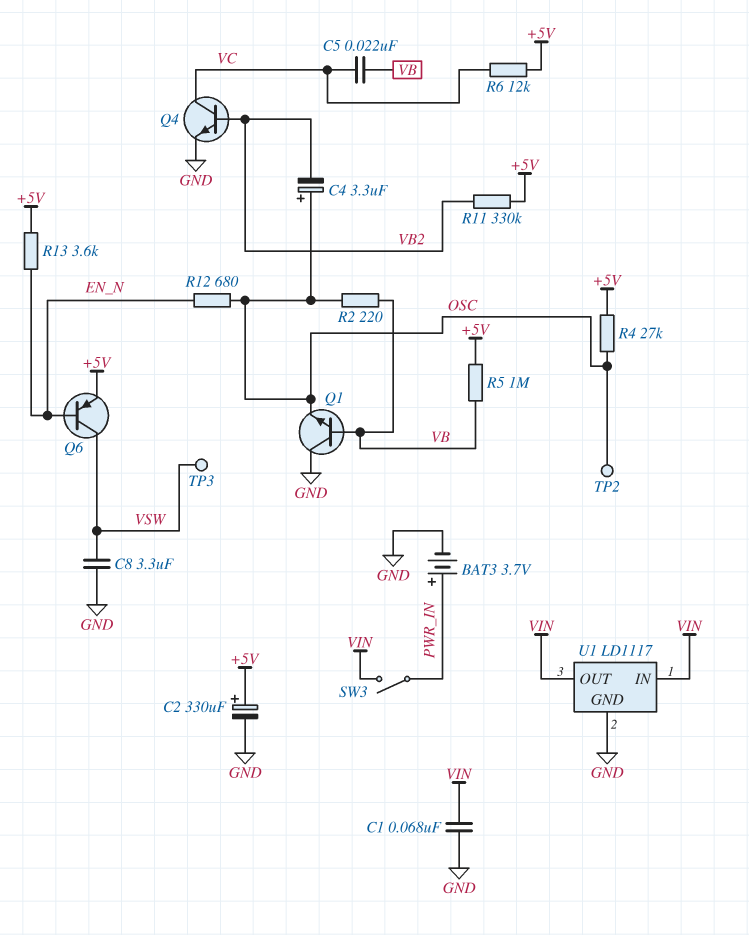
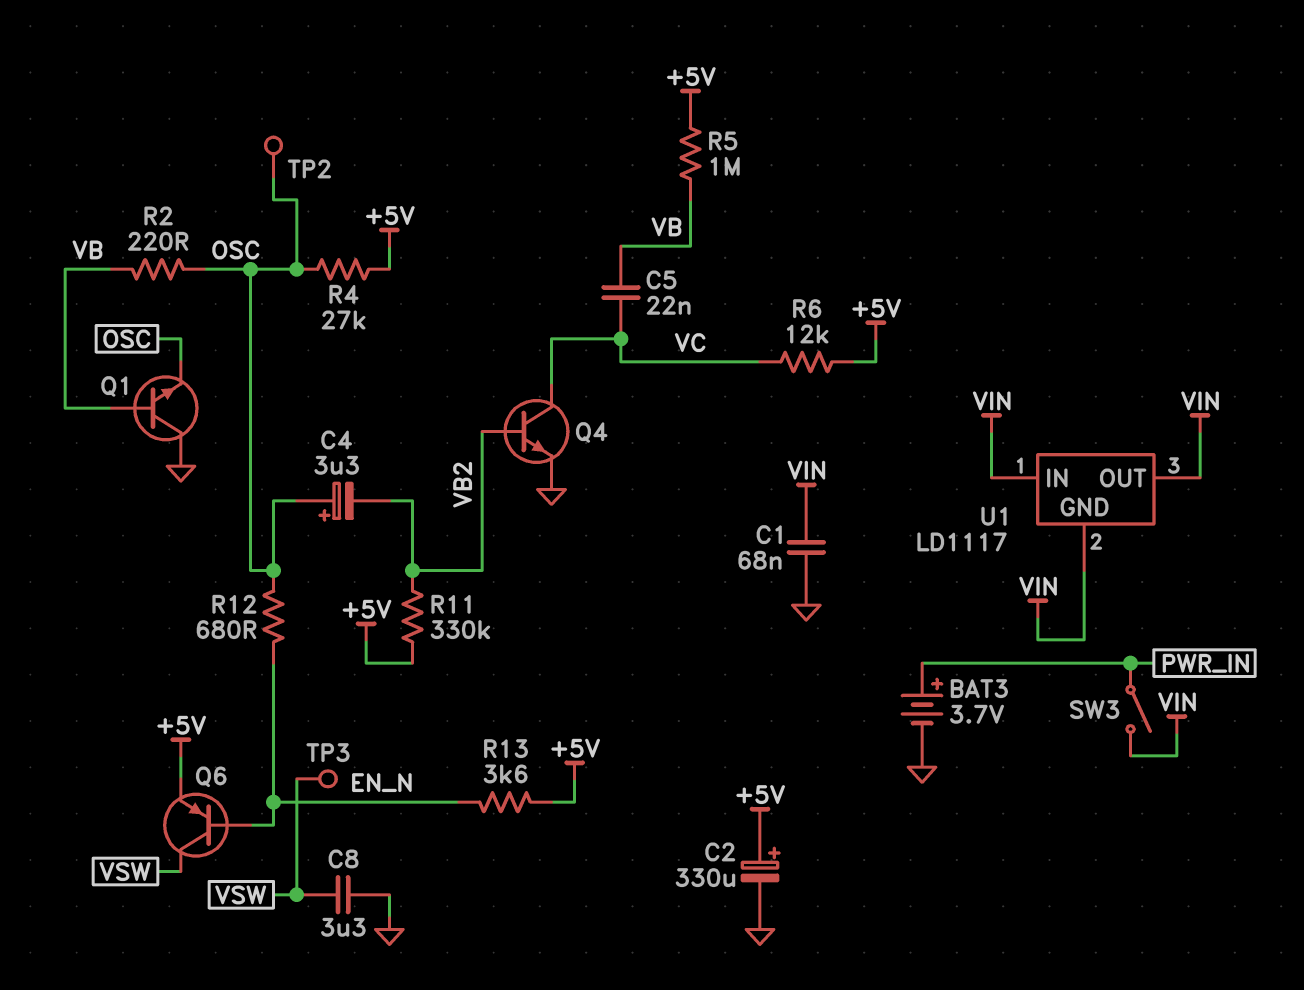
U1 pin GND: GND -> VIN

